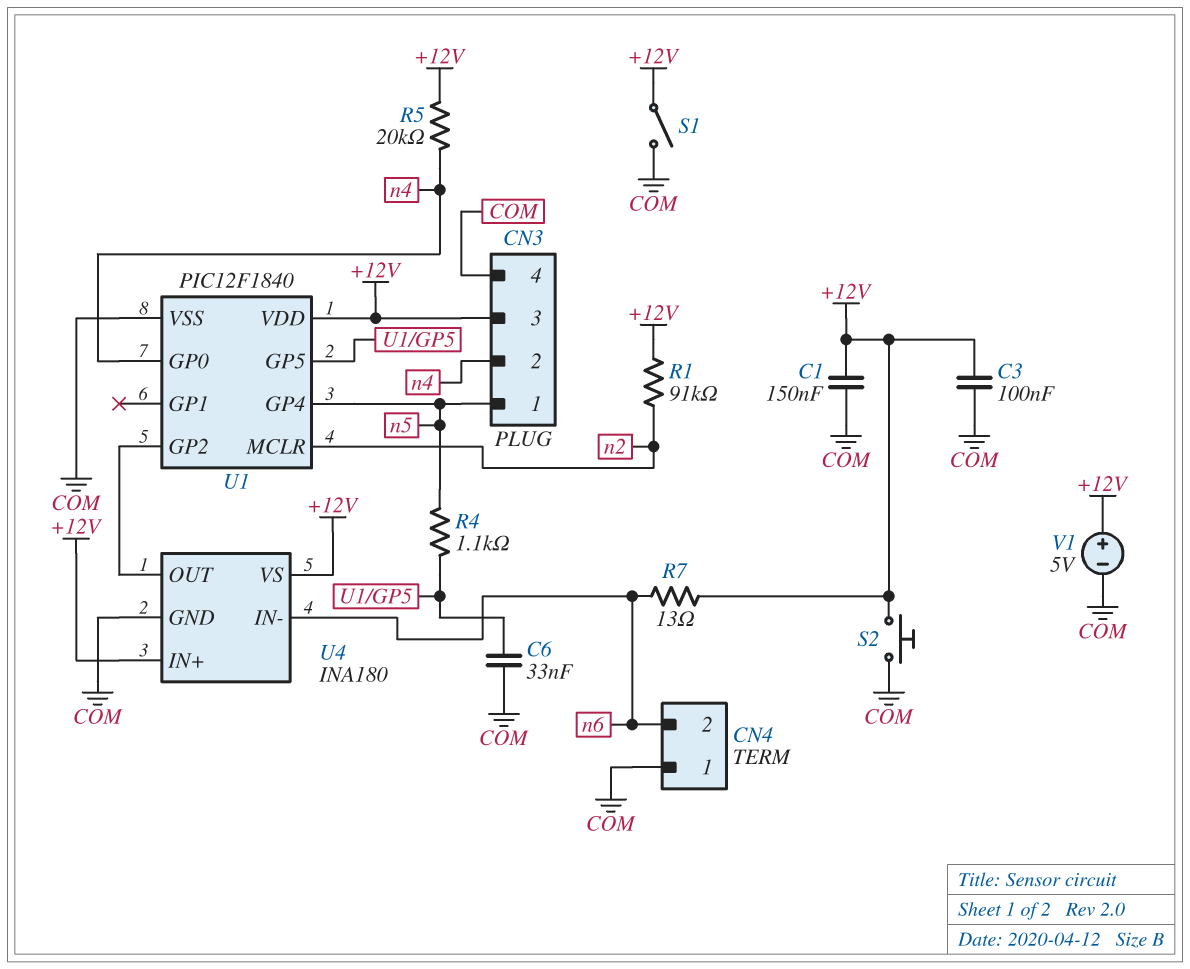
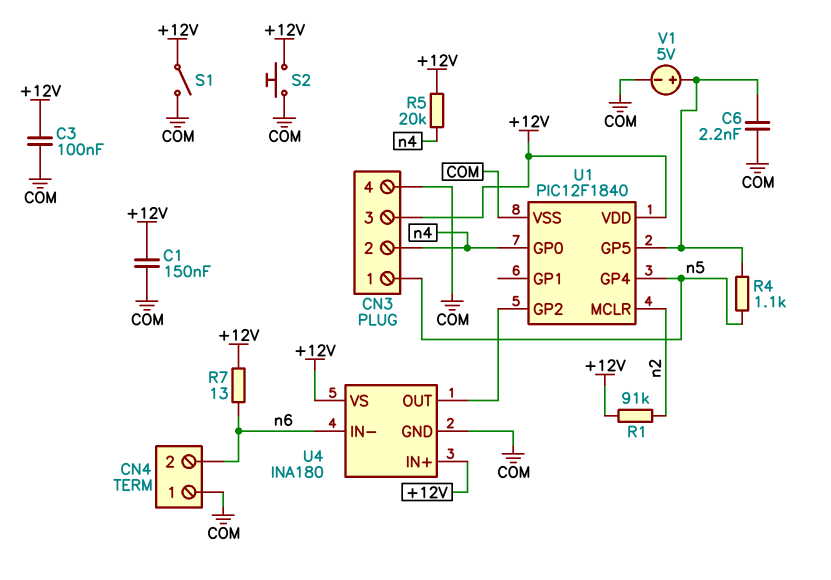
C6: 33nF (COM, U1/GP5) -> 2.2nF (COM, U1/GP5)
V1: 5V (plus +12V, minus COM) -> 5V (plus U1/GP5, minus COM)

